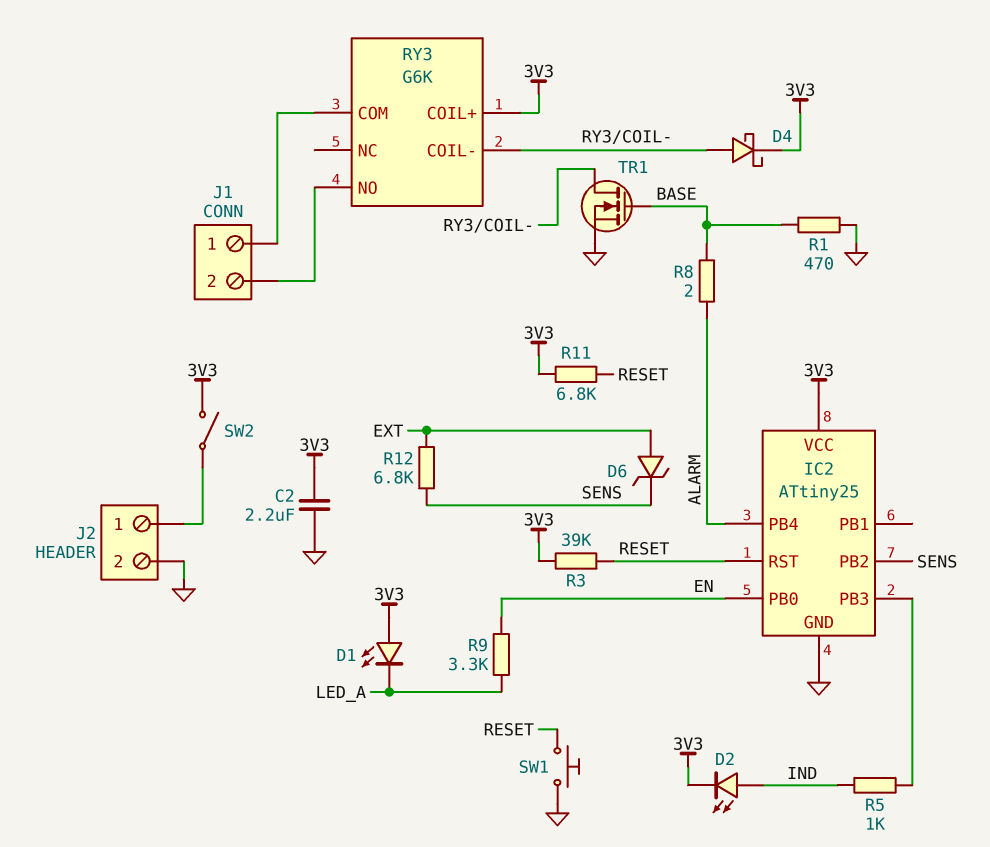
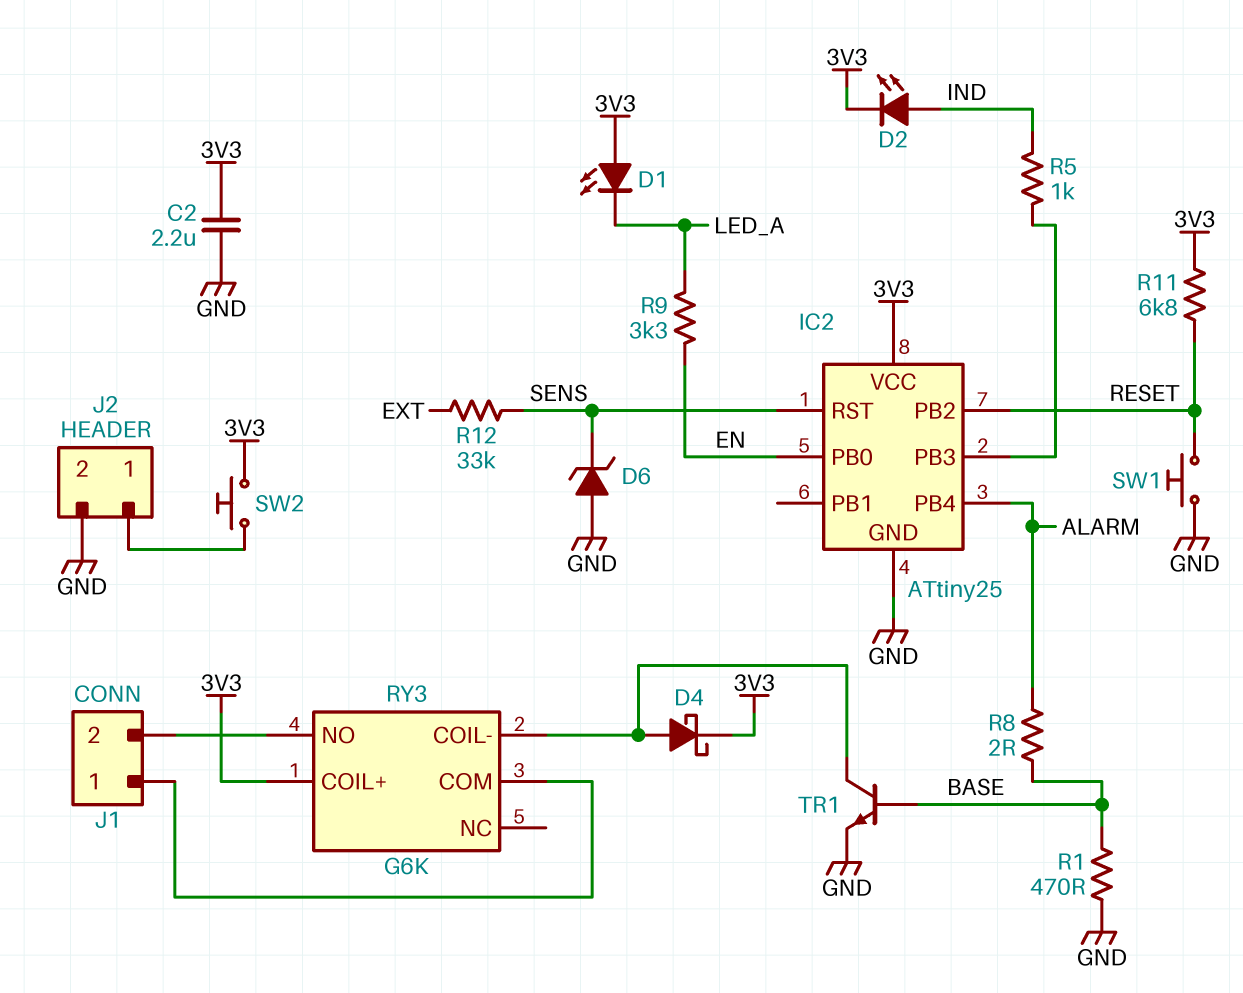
D6: zener (A EXT, K SENS) -> zener (A GND, K SENS)
IC2 pin PB2: SENS -> RESET
IC2 pin RST: RESET -> SENS
R3: 39k (3V3, RESET) -> none
R12: 6.8k (EXT, SENS) -> 33k (EXT, SENS)
SW2: switch (3V3, J2/1) -> button (3V3, J2/1)
TR1: NMOS (G BASE, D RY3/COIL-, S GND) -> NPN (B BASE, C RY3/COIL-, E GND)

